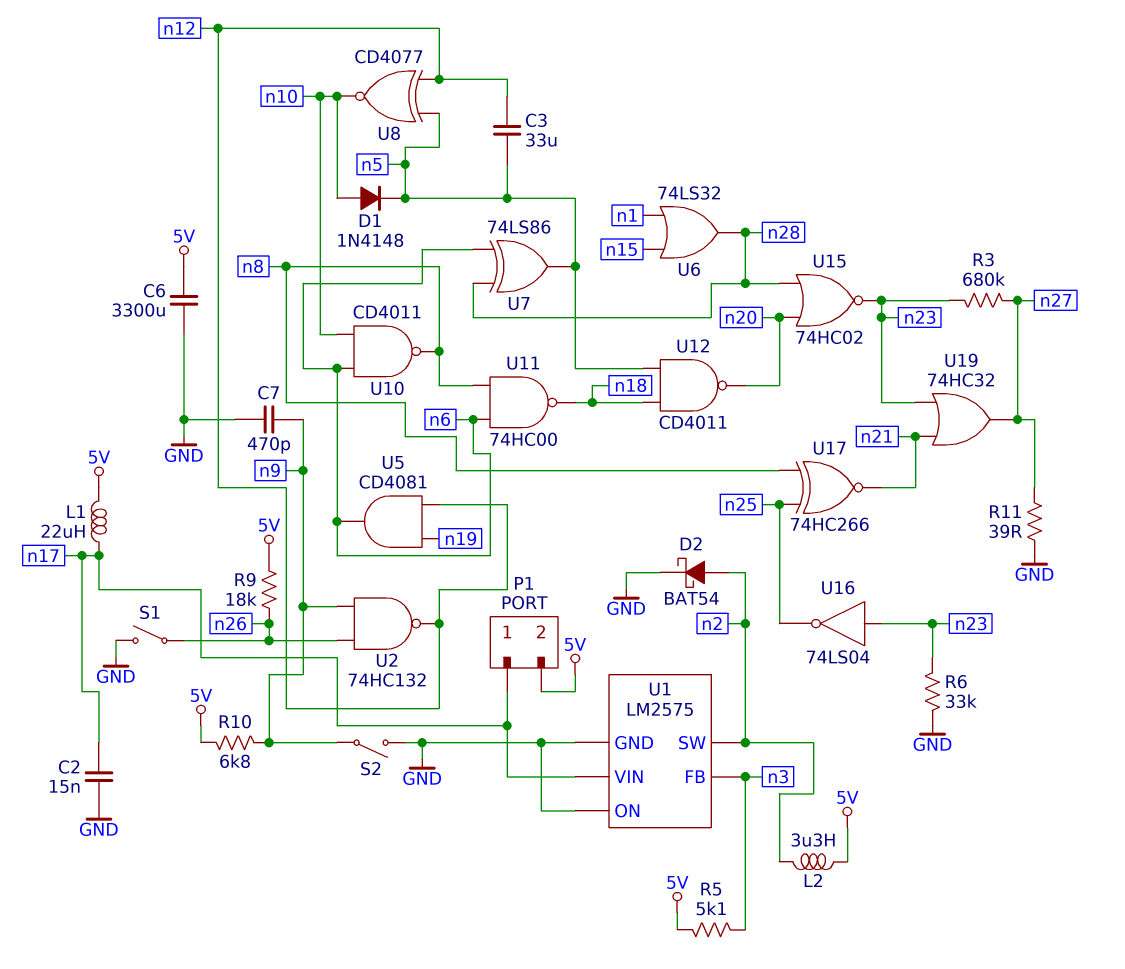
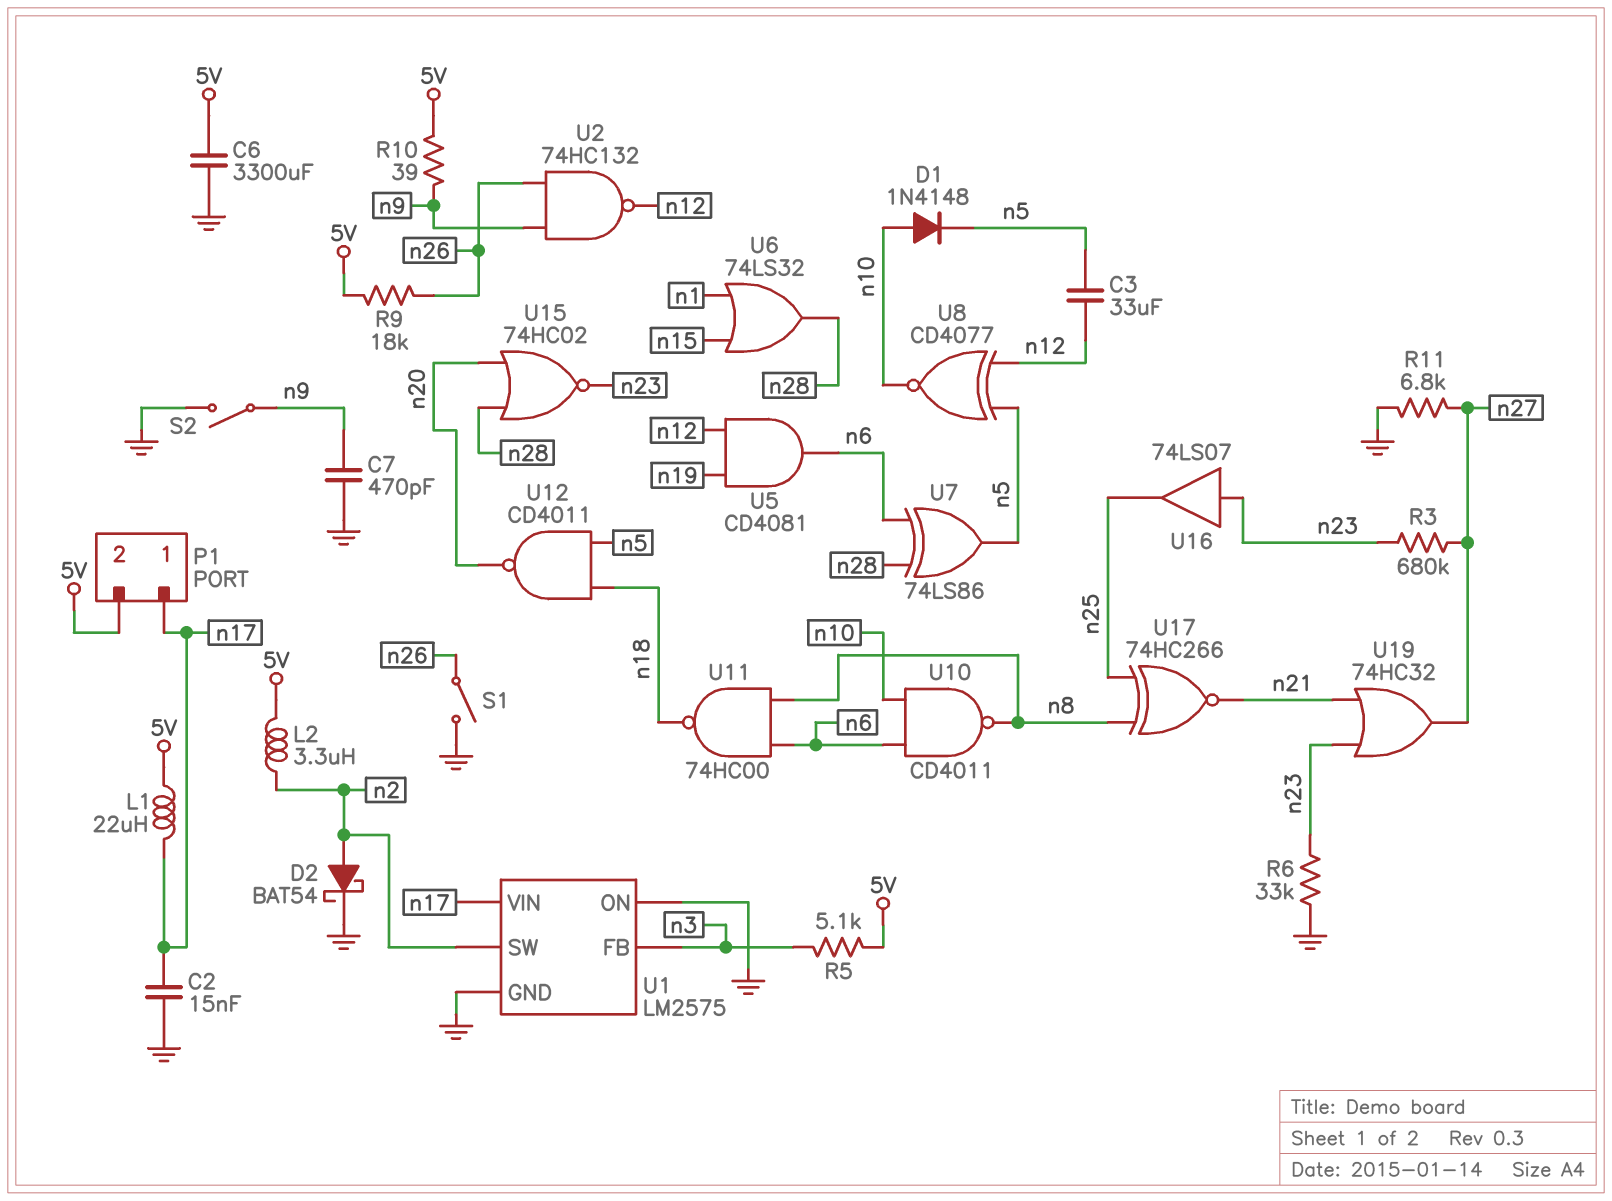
R10: 6.8k (5V, n9) -> 39 (5V, n9)
R11: 39 (GND, n27) -> 6.8k (GND, n27)
U16: NOT 74LS04 (in n23, out n25) -> buffer 74LS07 (in n23, out n25)

